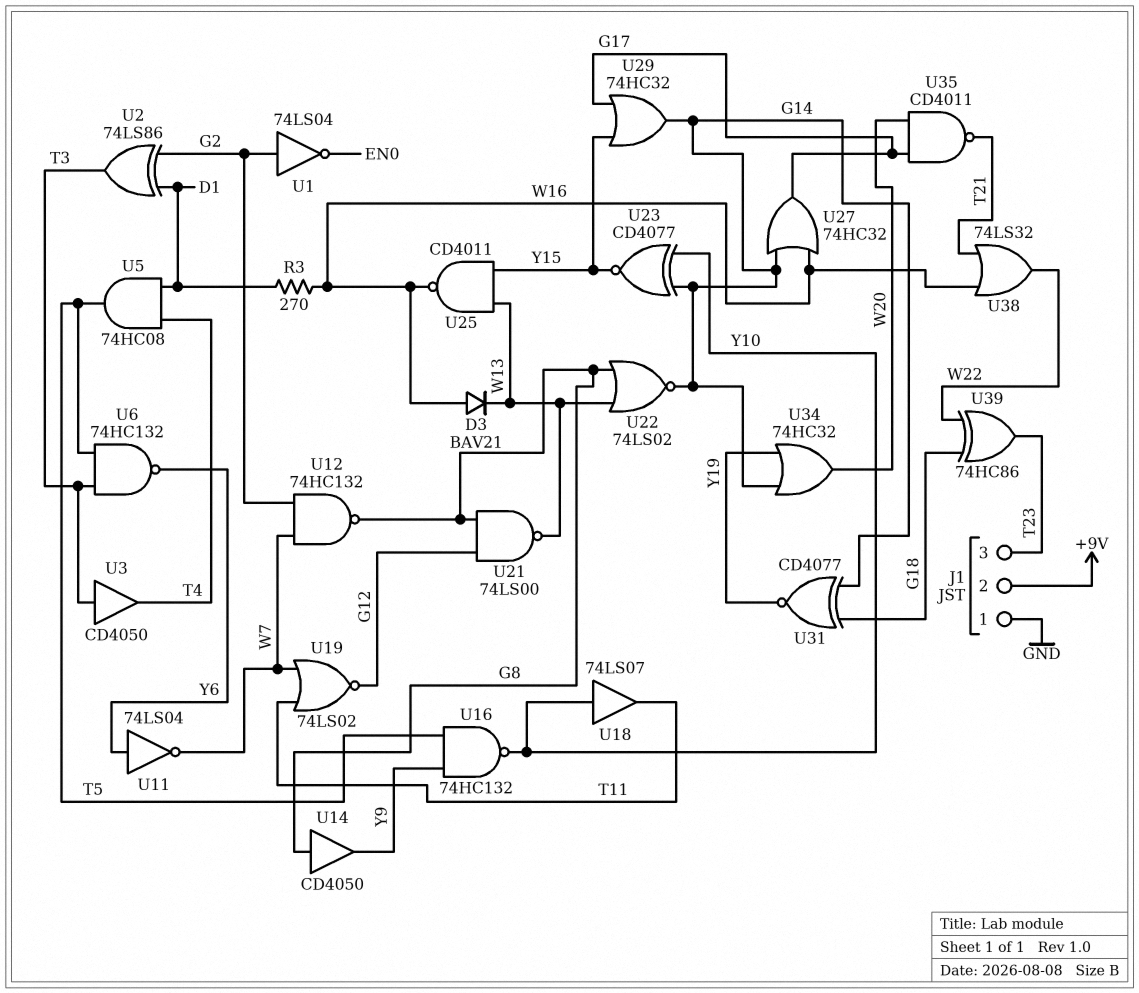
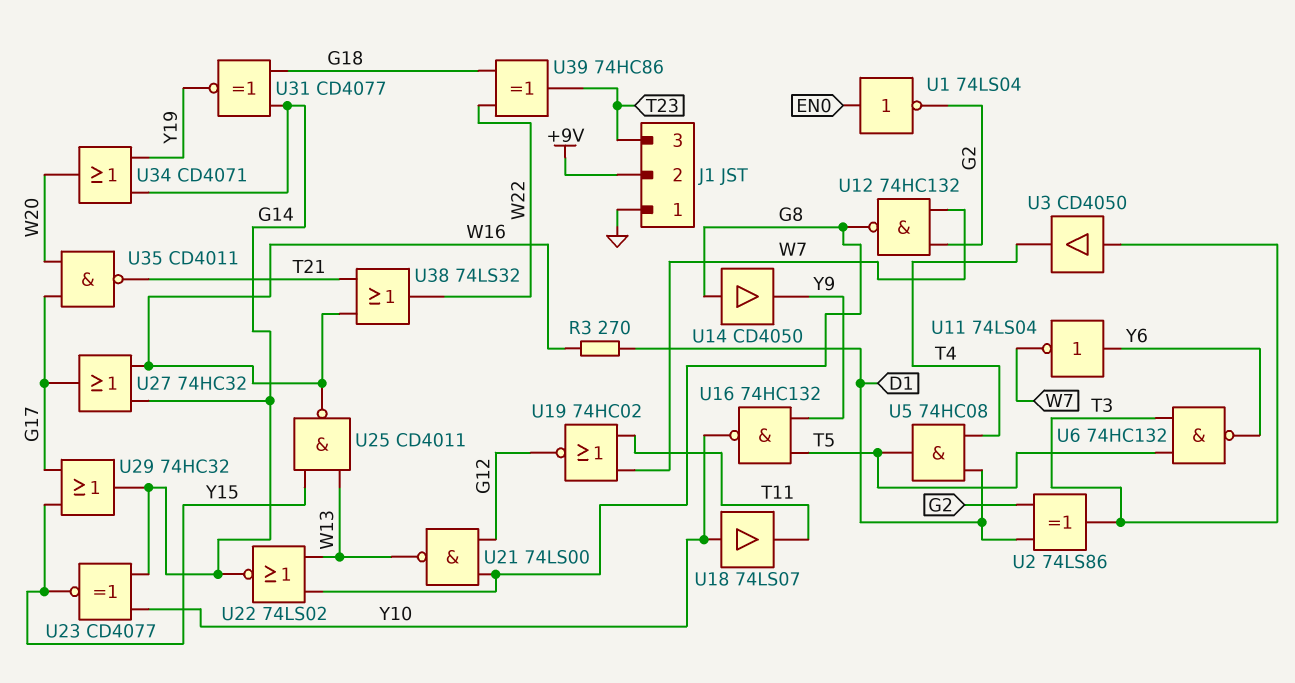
D3: diode BAV21 (A W16, K W13) -> none
U1: NOT 74LS04 (in G2, out EN0) -> NOT 74LS04 (in EN0, out G2)
U19: NOR 74LS02 (in T11, in W7, out G12) -> NOR 74HC02 (in T11, in W7, out G12)
U34: OR 74HC32 (in G14, in Y19, out W20) -> OR CD4071 (in G14, in Y19, out W20)

